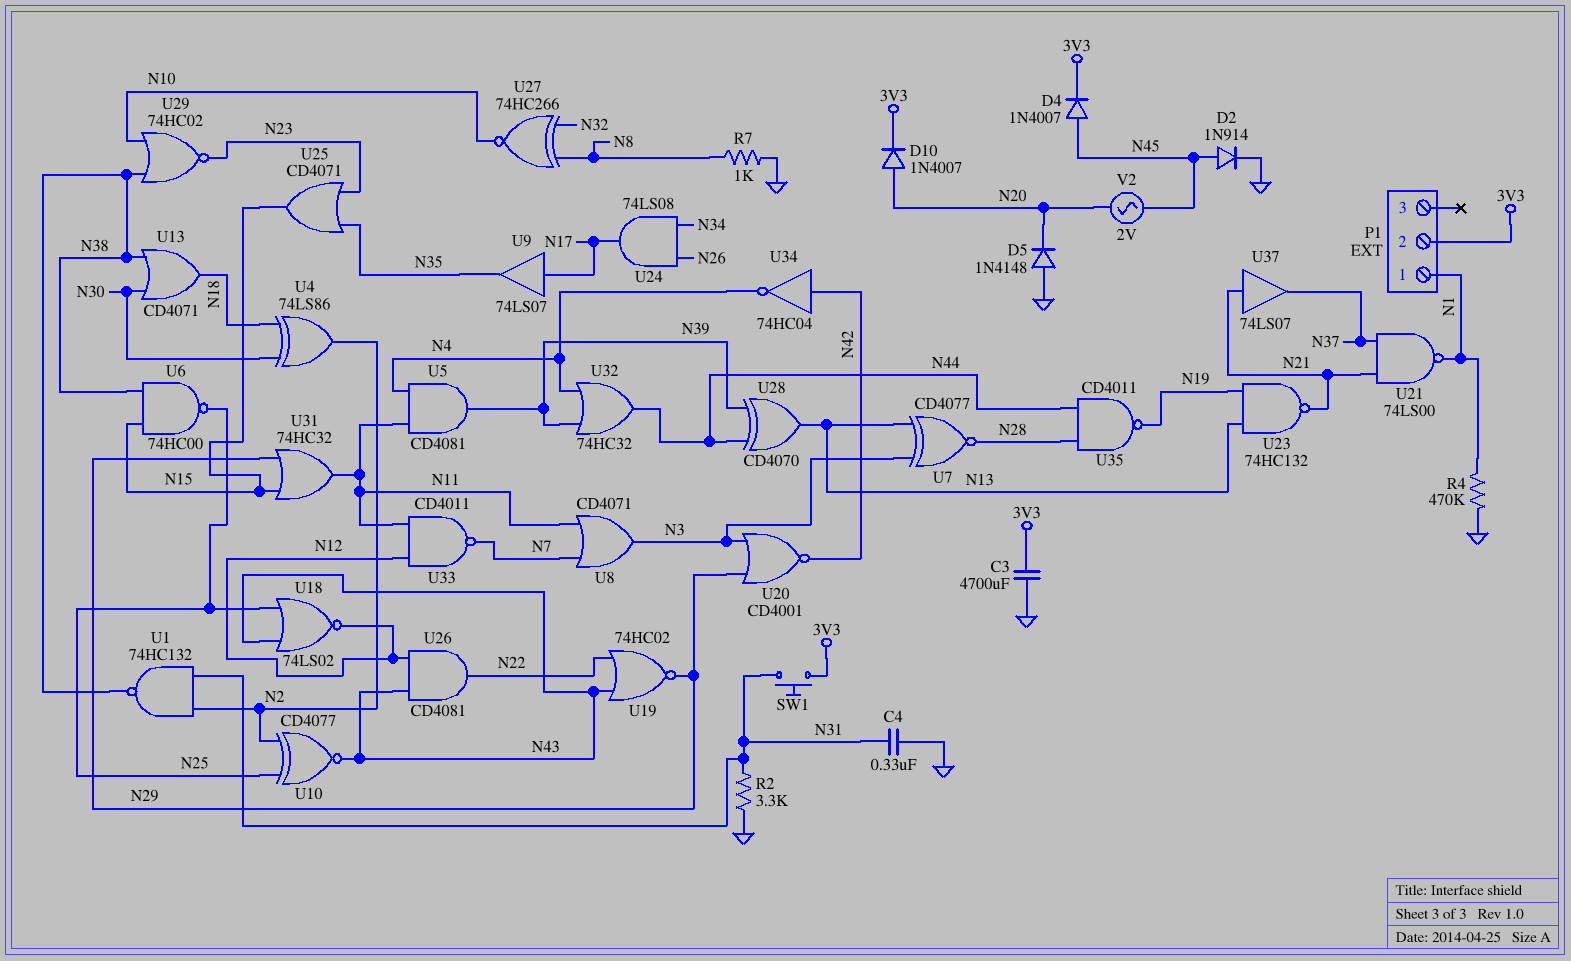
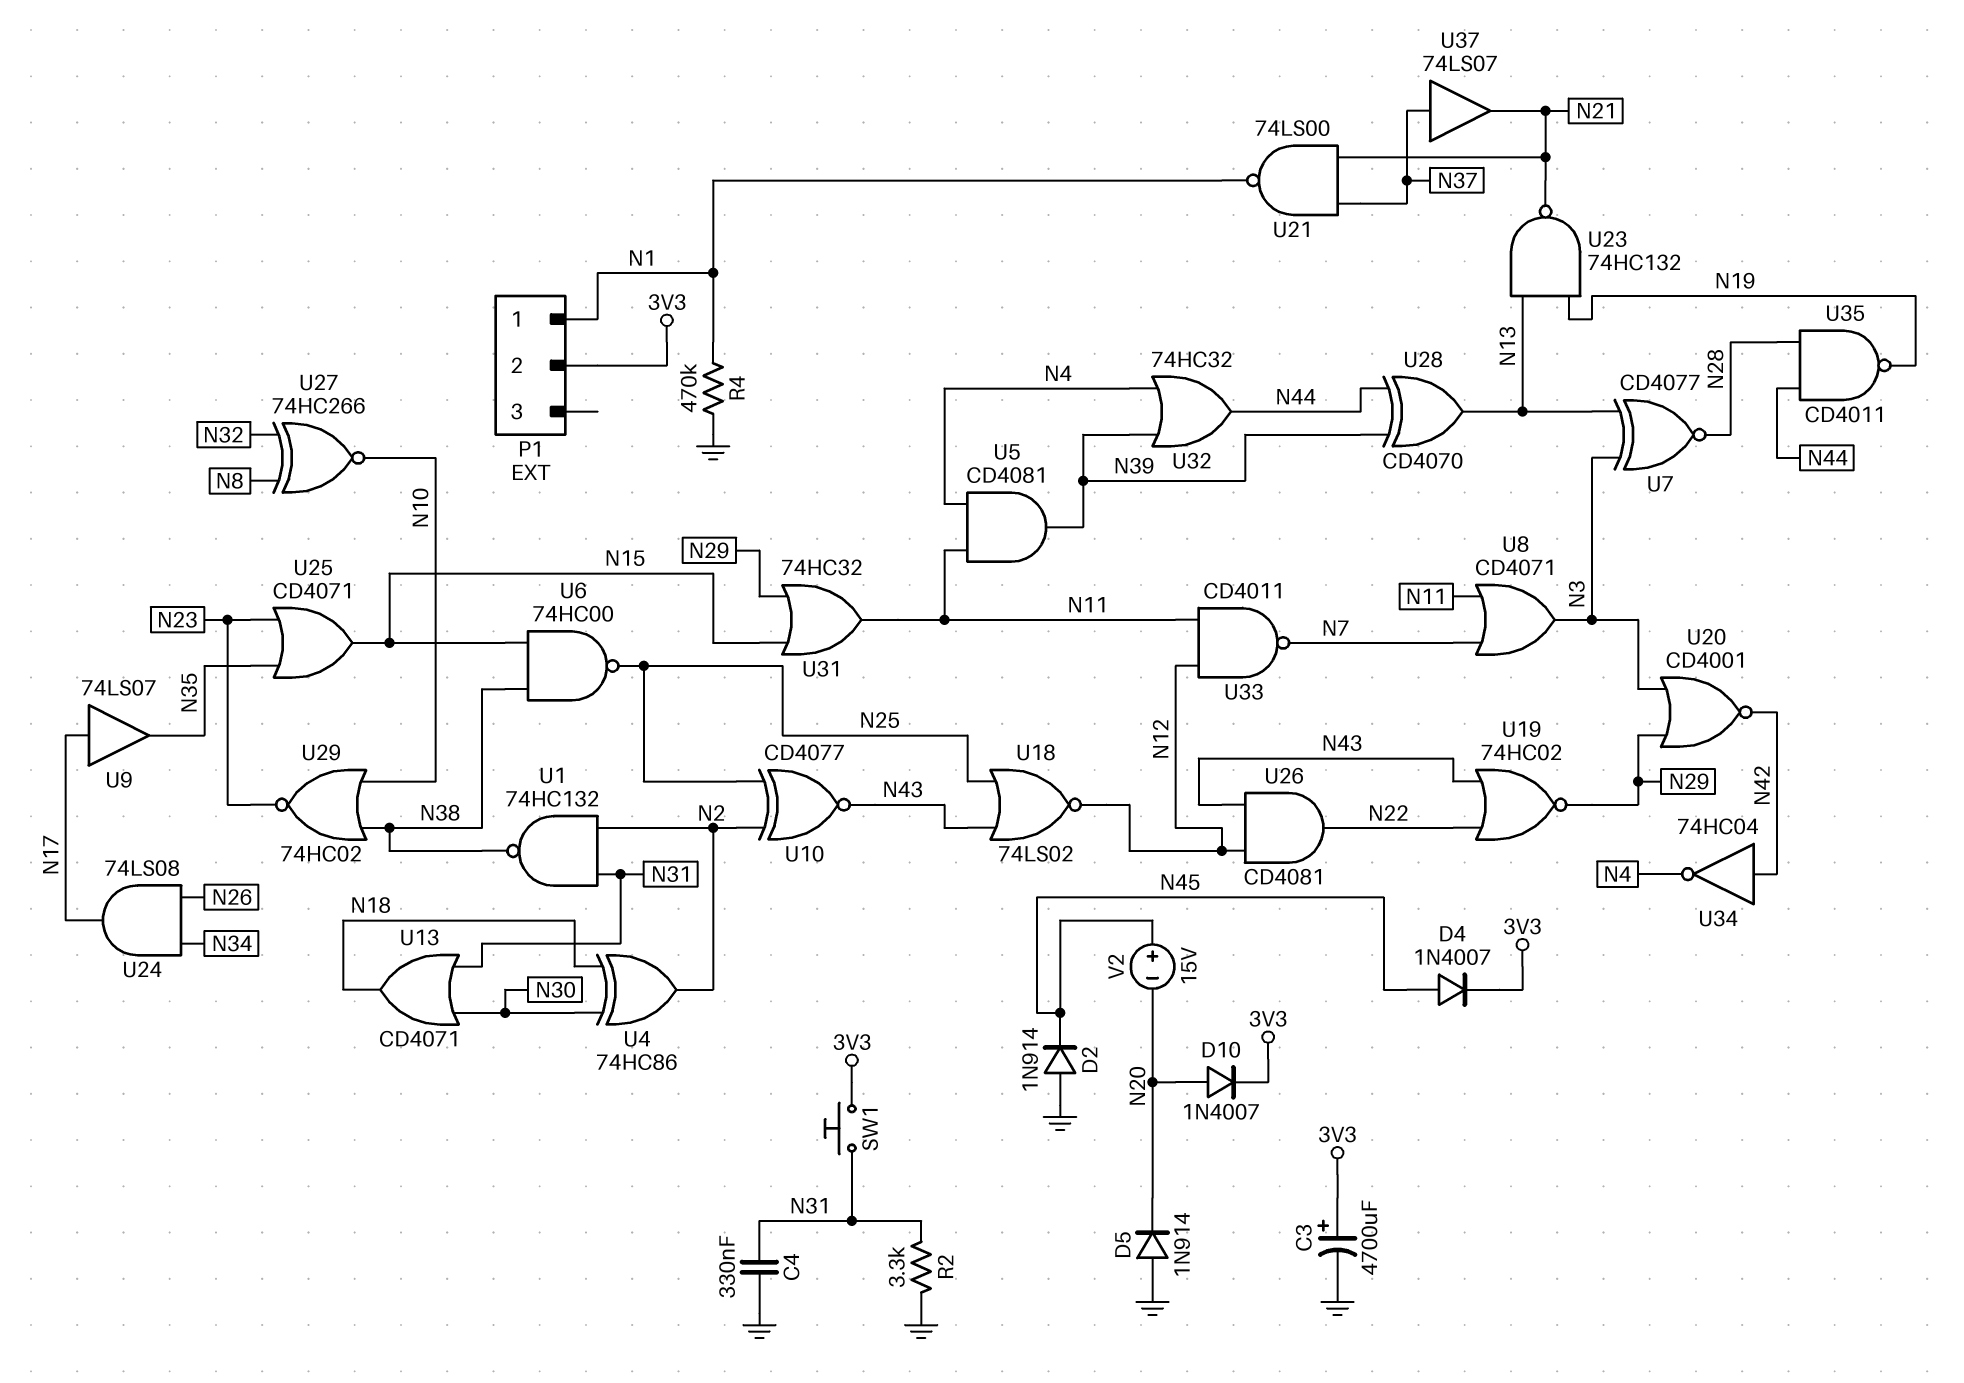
C3: 4700uF (3V3, GND) -> 4700uF (plus 3V3, minus GND)
D2: diode 1N914 (A N45, K GND) -> diode 1N914 (A GND, K N45)
D5: diode 1N4148 (A GND, K N20) -> diode 1N914 (A GND, K N20)
R7: 1k (GND, N8) -> none
U4: XOR 74LS86 (in N18, in N30, out N2) -> XOR 74HC86 (in N18, in N30, out N2)
U13: OR CD4071 (in N30, in N38, out N18) -> OR CD4071 (in N30, in N31, out N18)
U37: buffer 74LS07 (in N21, out N37) -> buffer 74LS07 (in N37, out N21)
V2: AC 2V (N20, N45) -> 15V (plus N45, minus N20)

